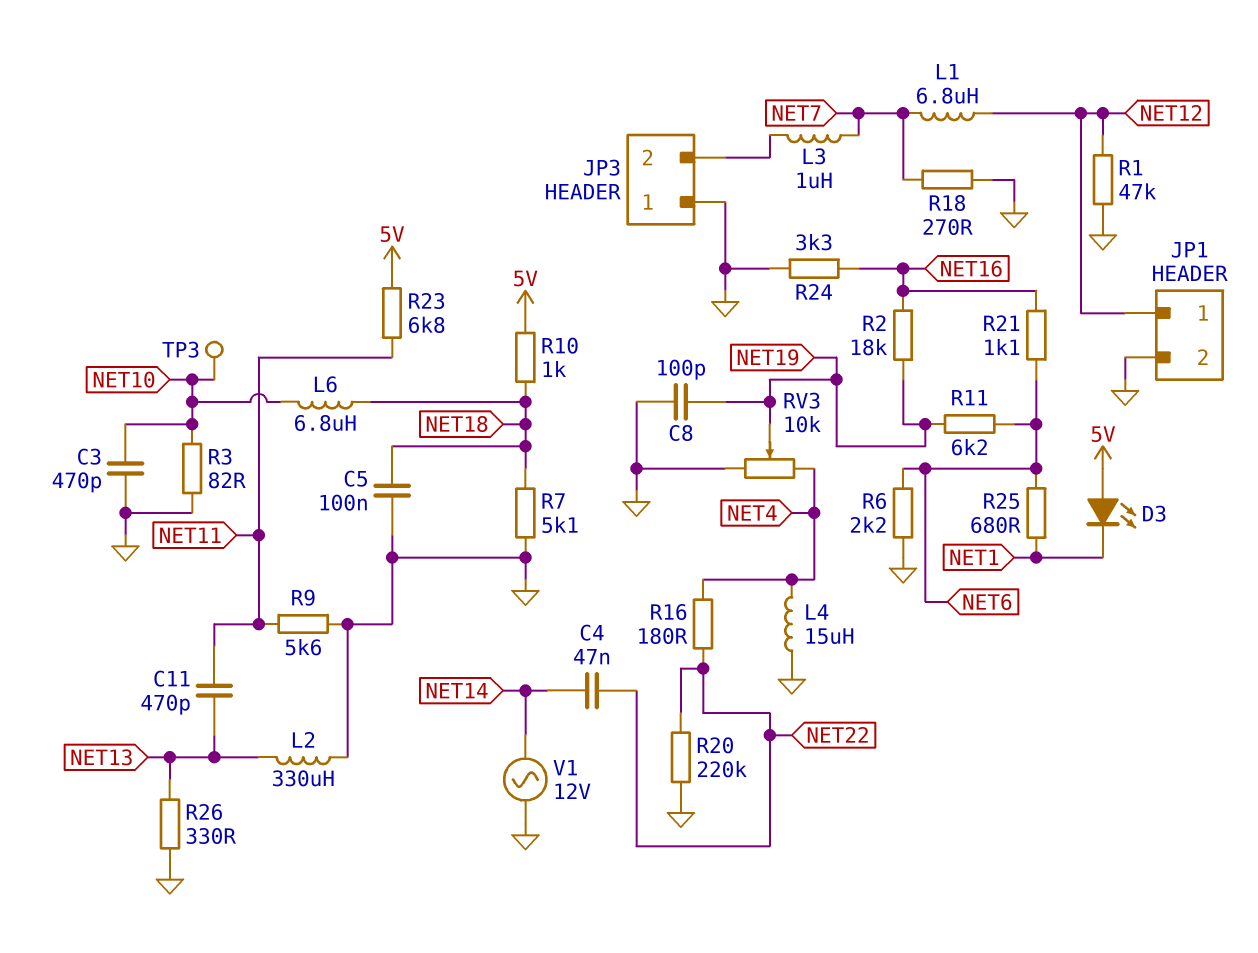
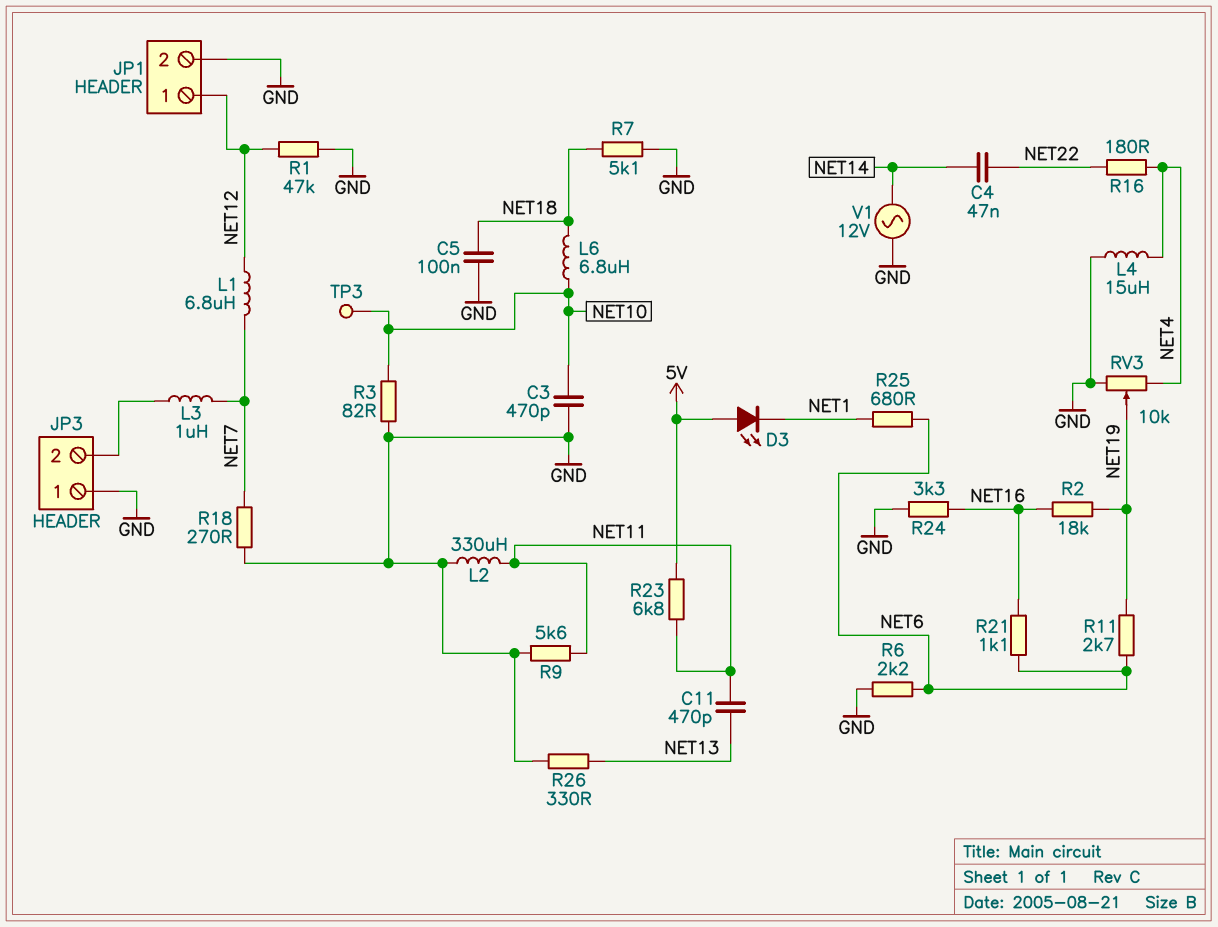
C8: 100pF (GND, NET19) -> none
L2: 330uH (GND, NET13) -> 330uH (GND, NET11)
R10: 1k (5V, NET18) -> none
R11: 6.2k (NET6, NET19) -> 2.7k (NET6, NET19)
R20: 220k (GND, NET22) -> none

